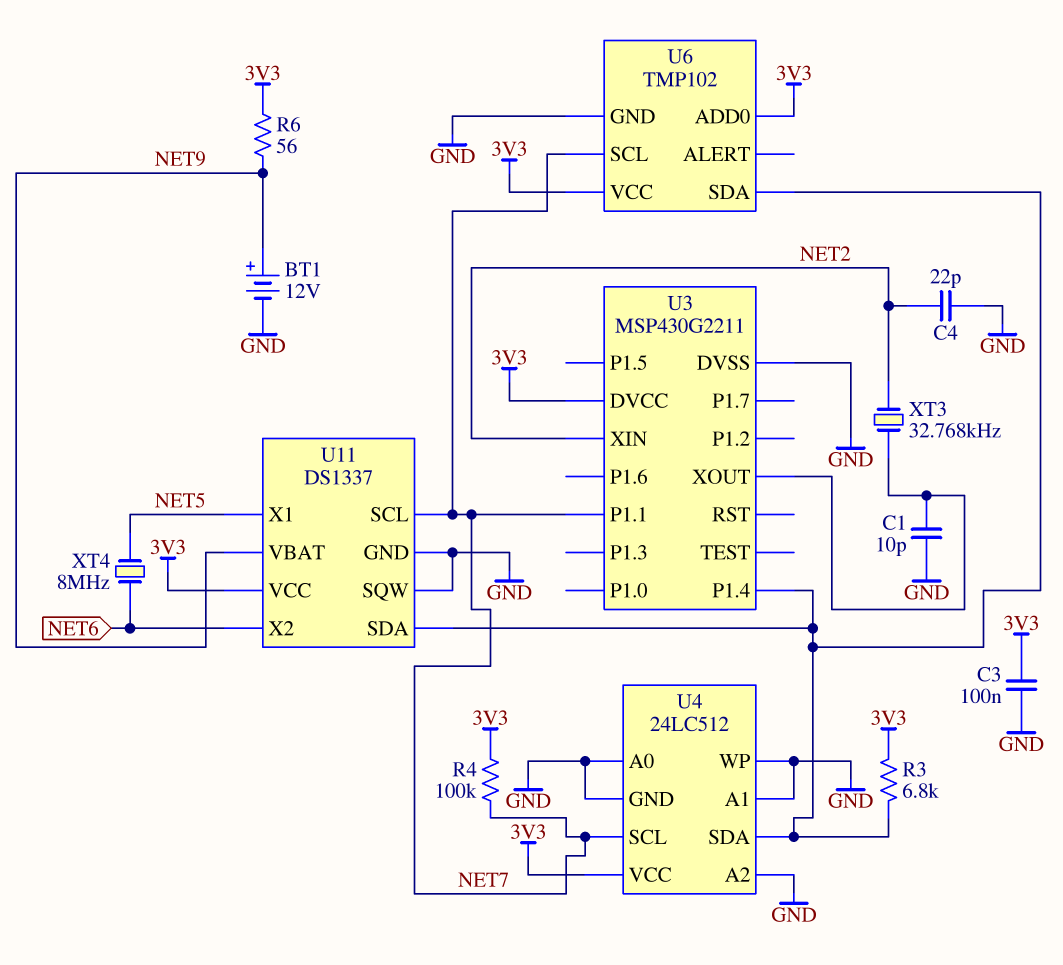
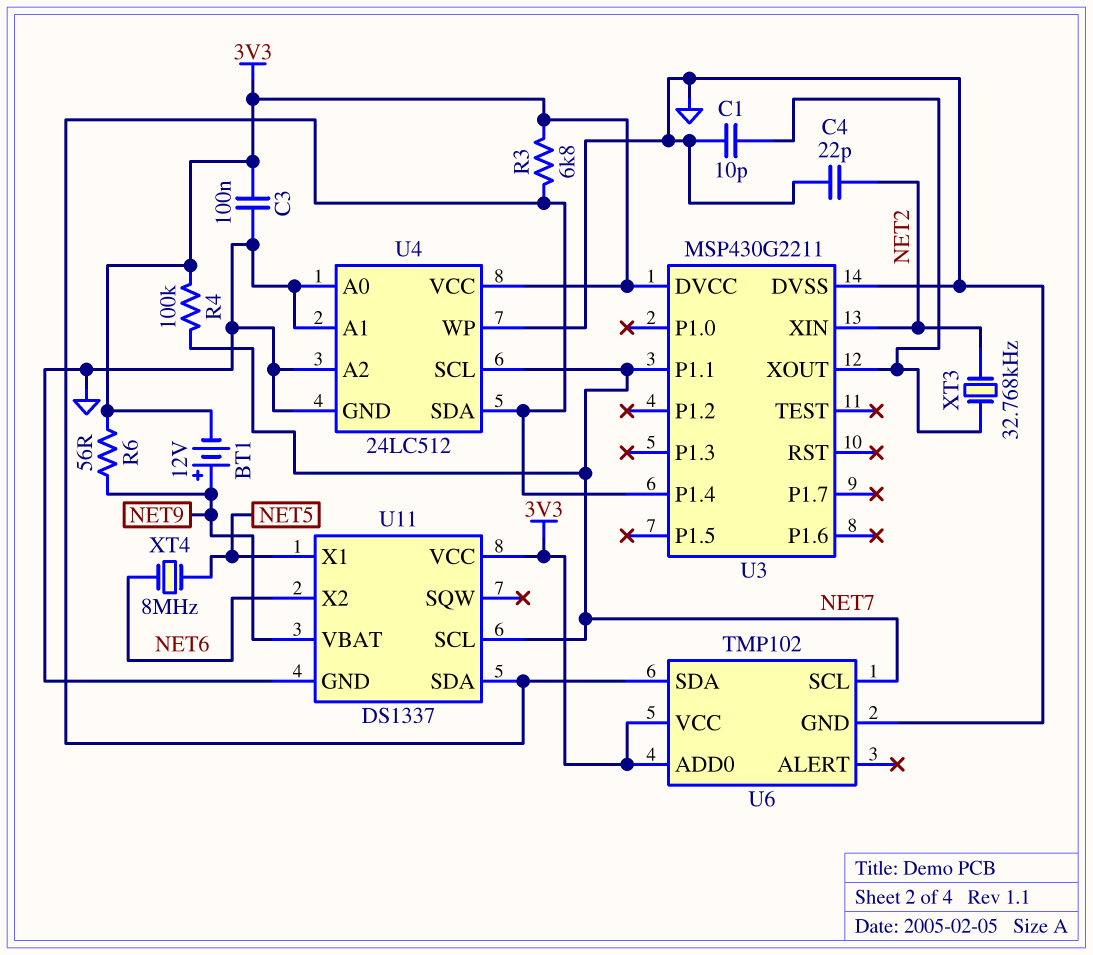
BT1: 12V (plus NET9, minus GND) -> 12V (plus NET9, minus 3V3)
U11 pin SQW: GND -> none

